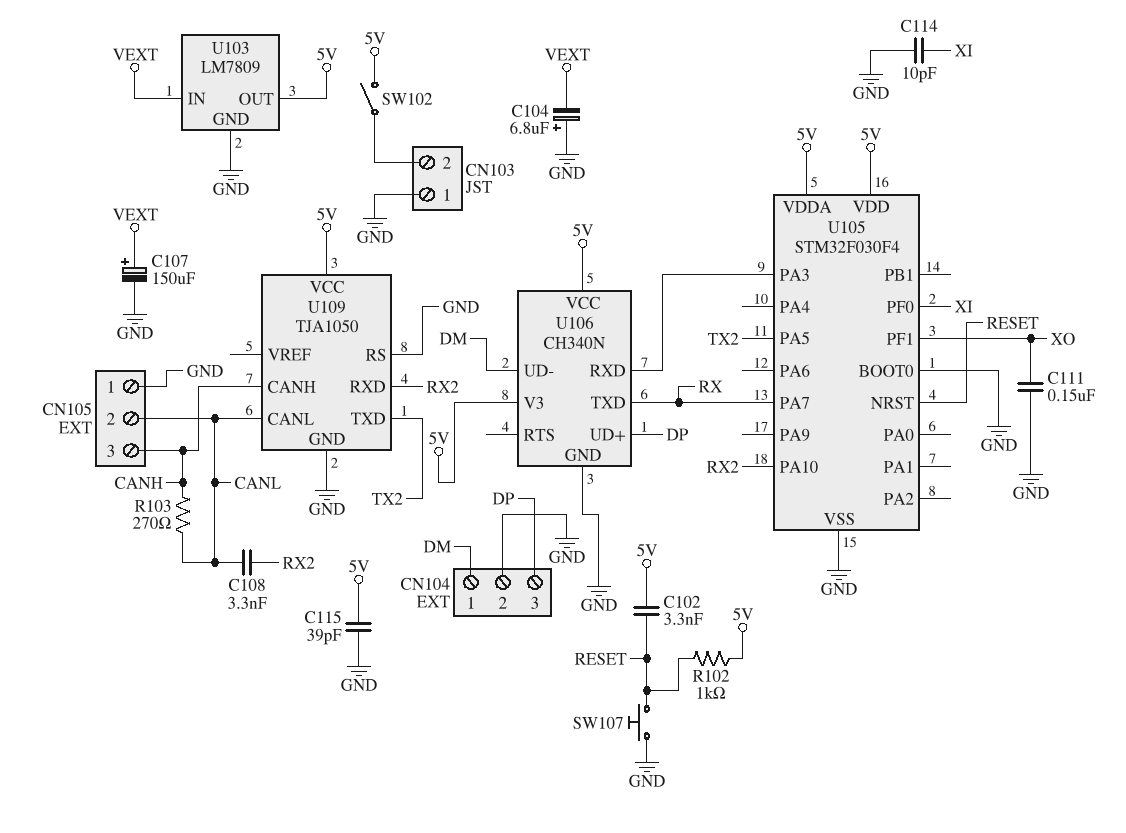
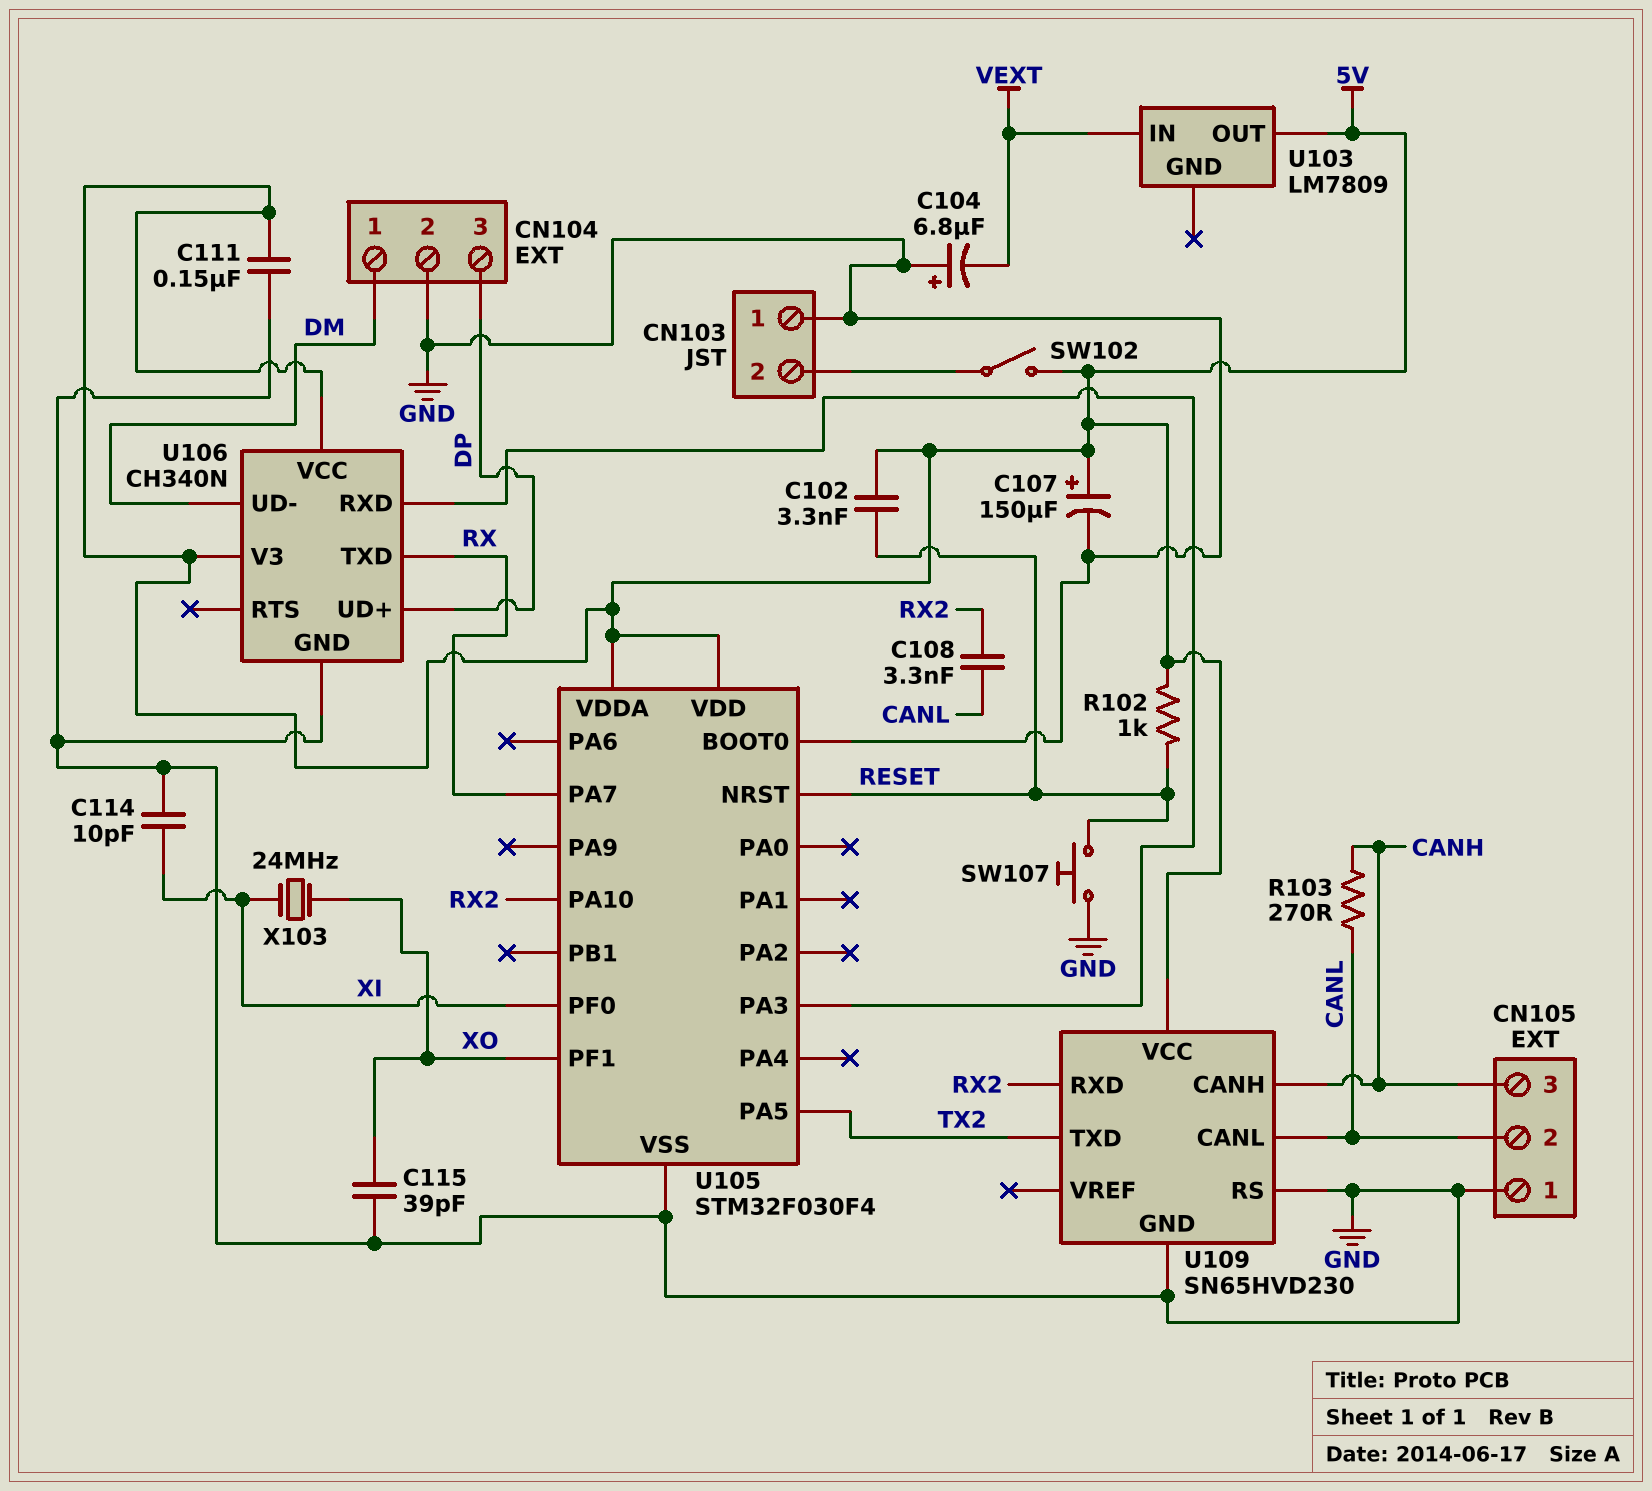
C107: 150uF (plus VEXT, minus GND) -> 150uF (plus 5V, minus GND)
C111: 150nF (GND, XO) -> 150nF (5V, GND)
C115: 39pF (5V, GND) -> 39pF (GND, XO)
U103 pin GND: GND -> none
U109: TJA1050 -> SN65HVD230
X103: none -> 24MHz (XI, XO)

